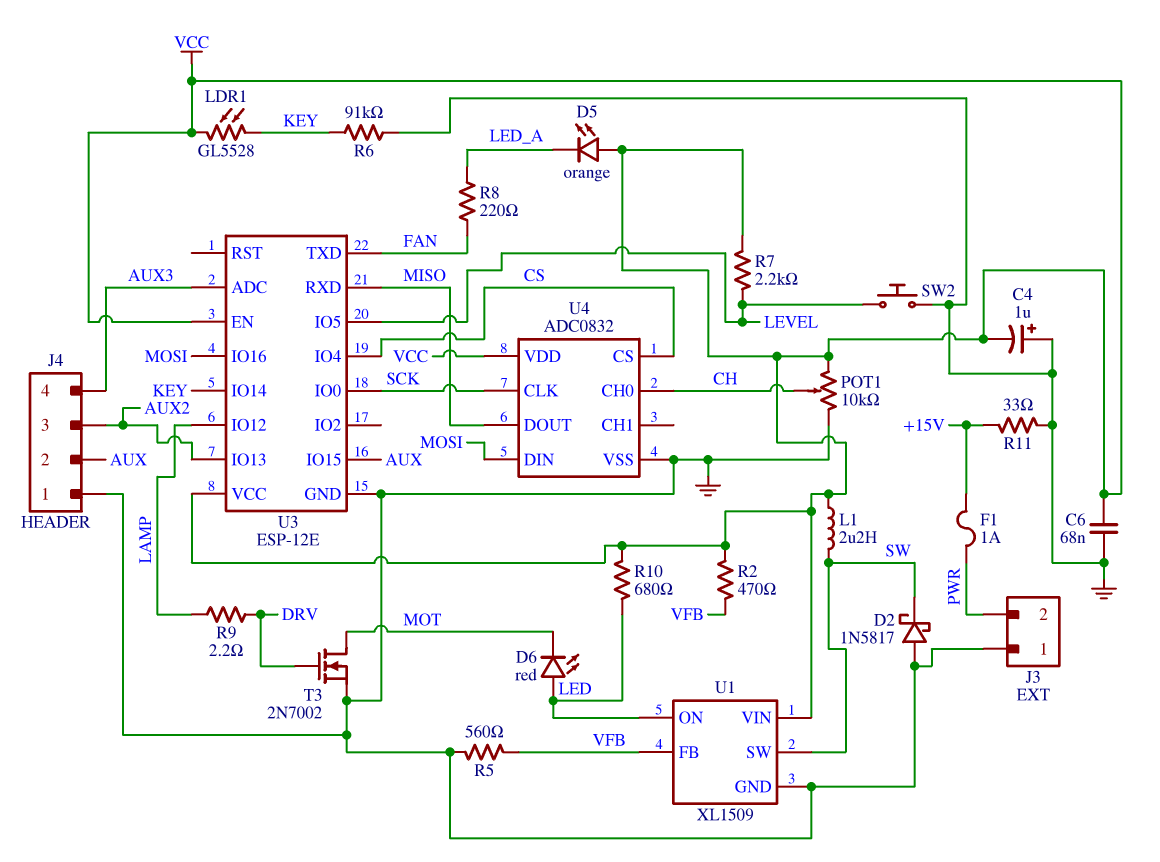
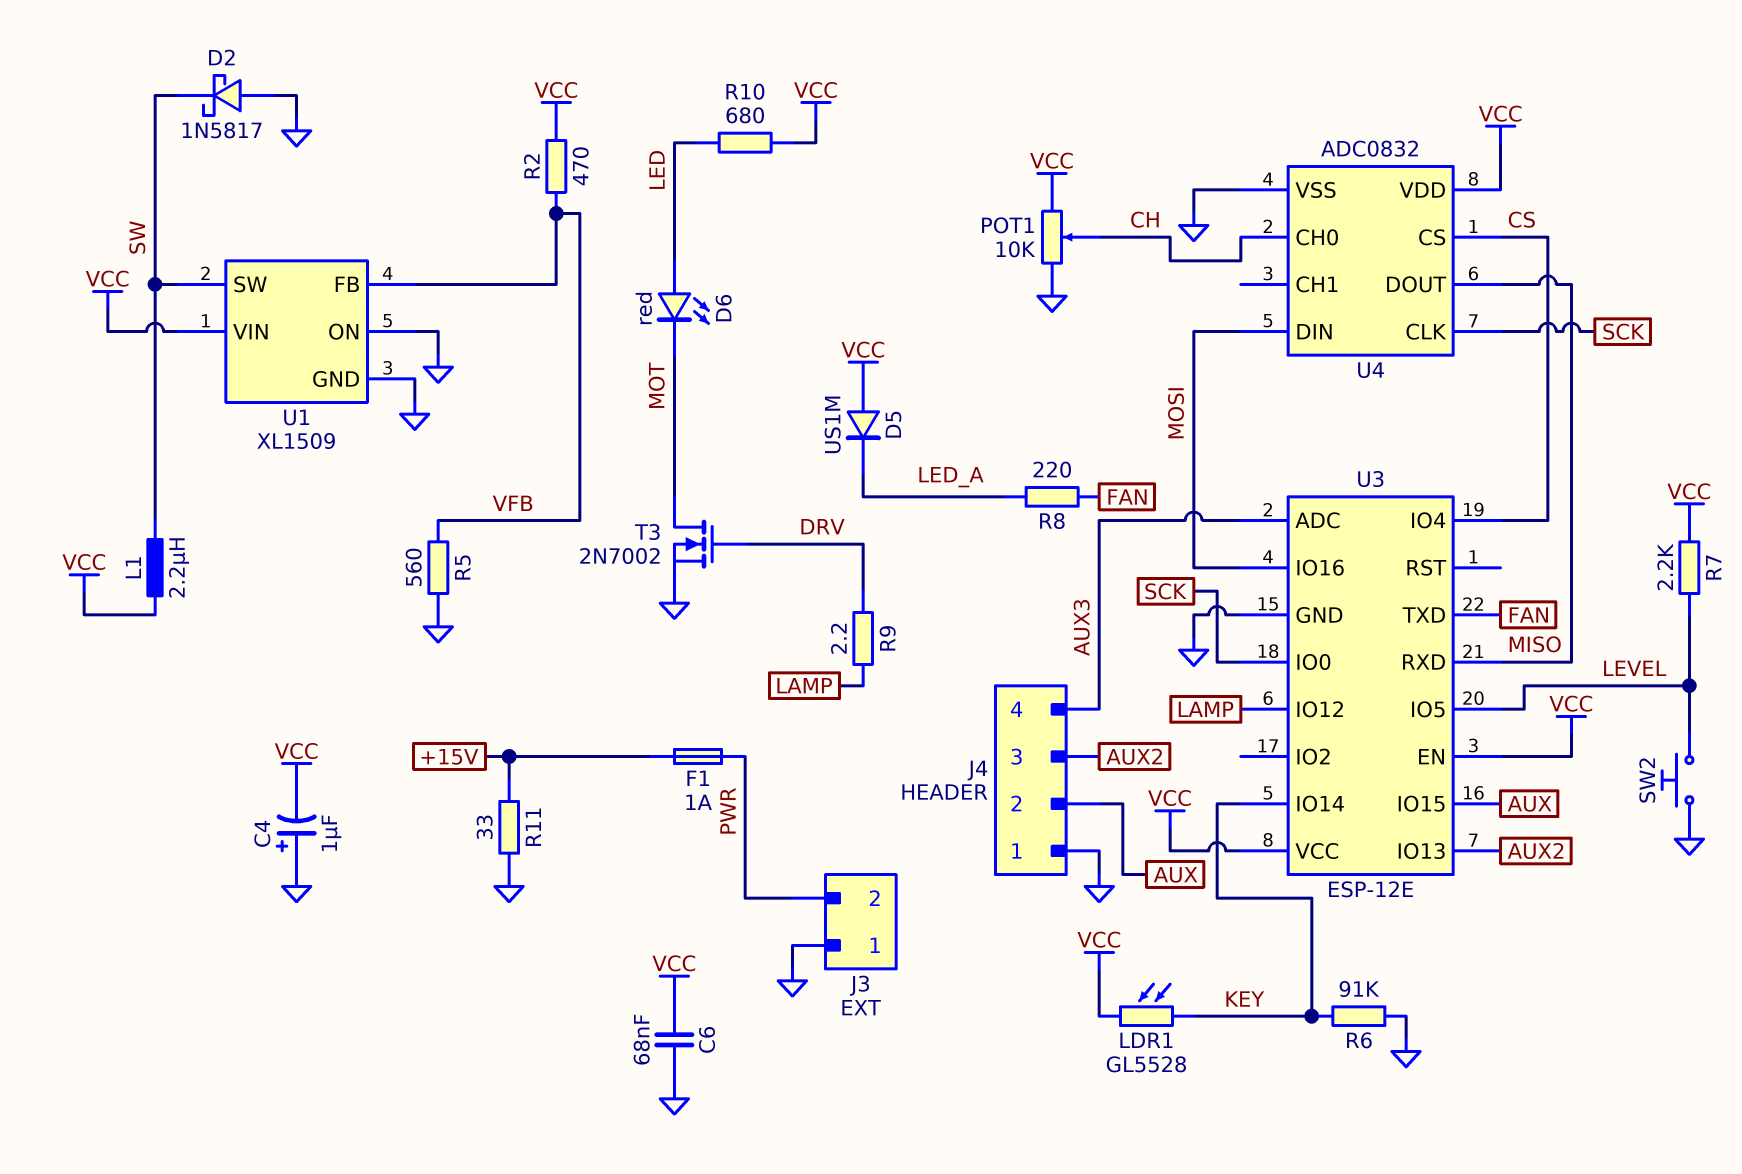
D5: LED orange (A VCC, K LED_A) -> diode US1M (A VCC, K LED_A)
U1 pin ON: LED -> GND

